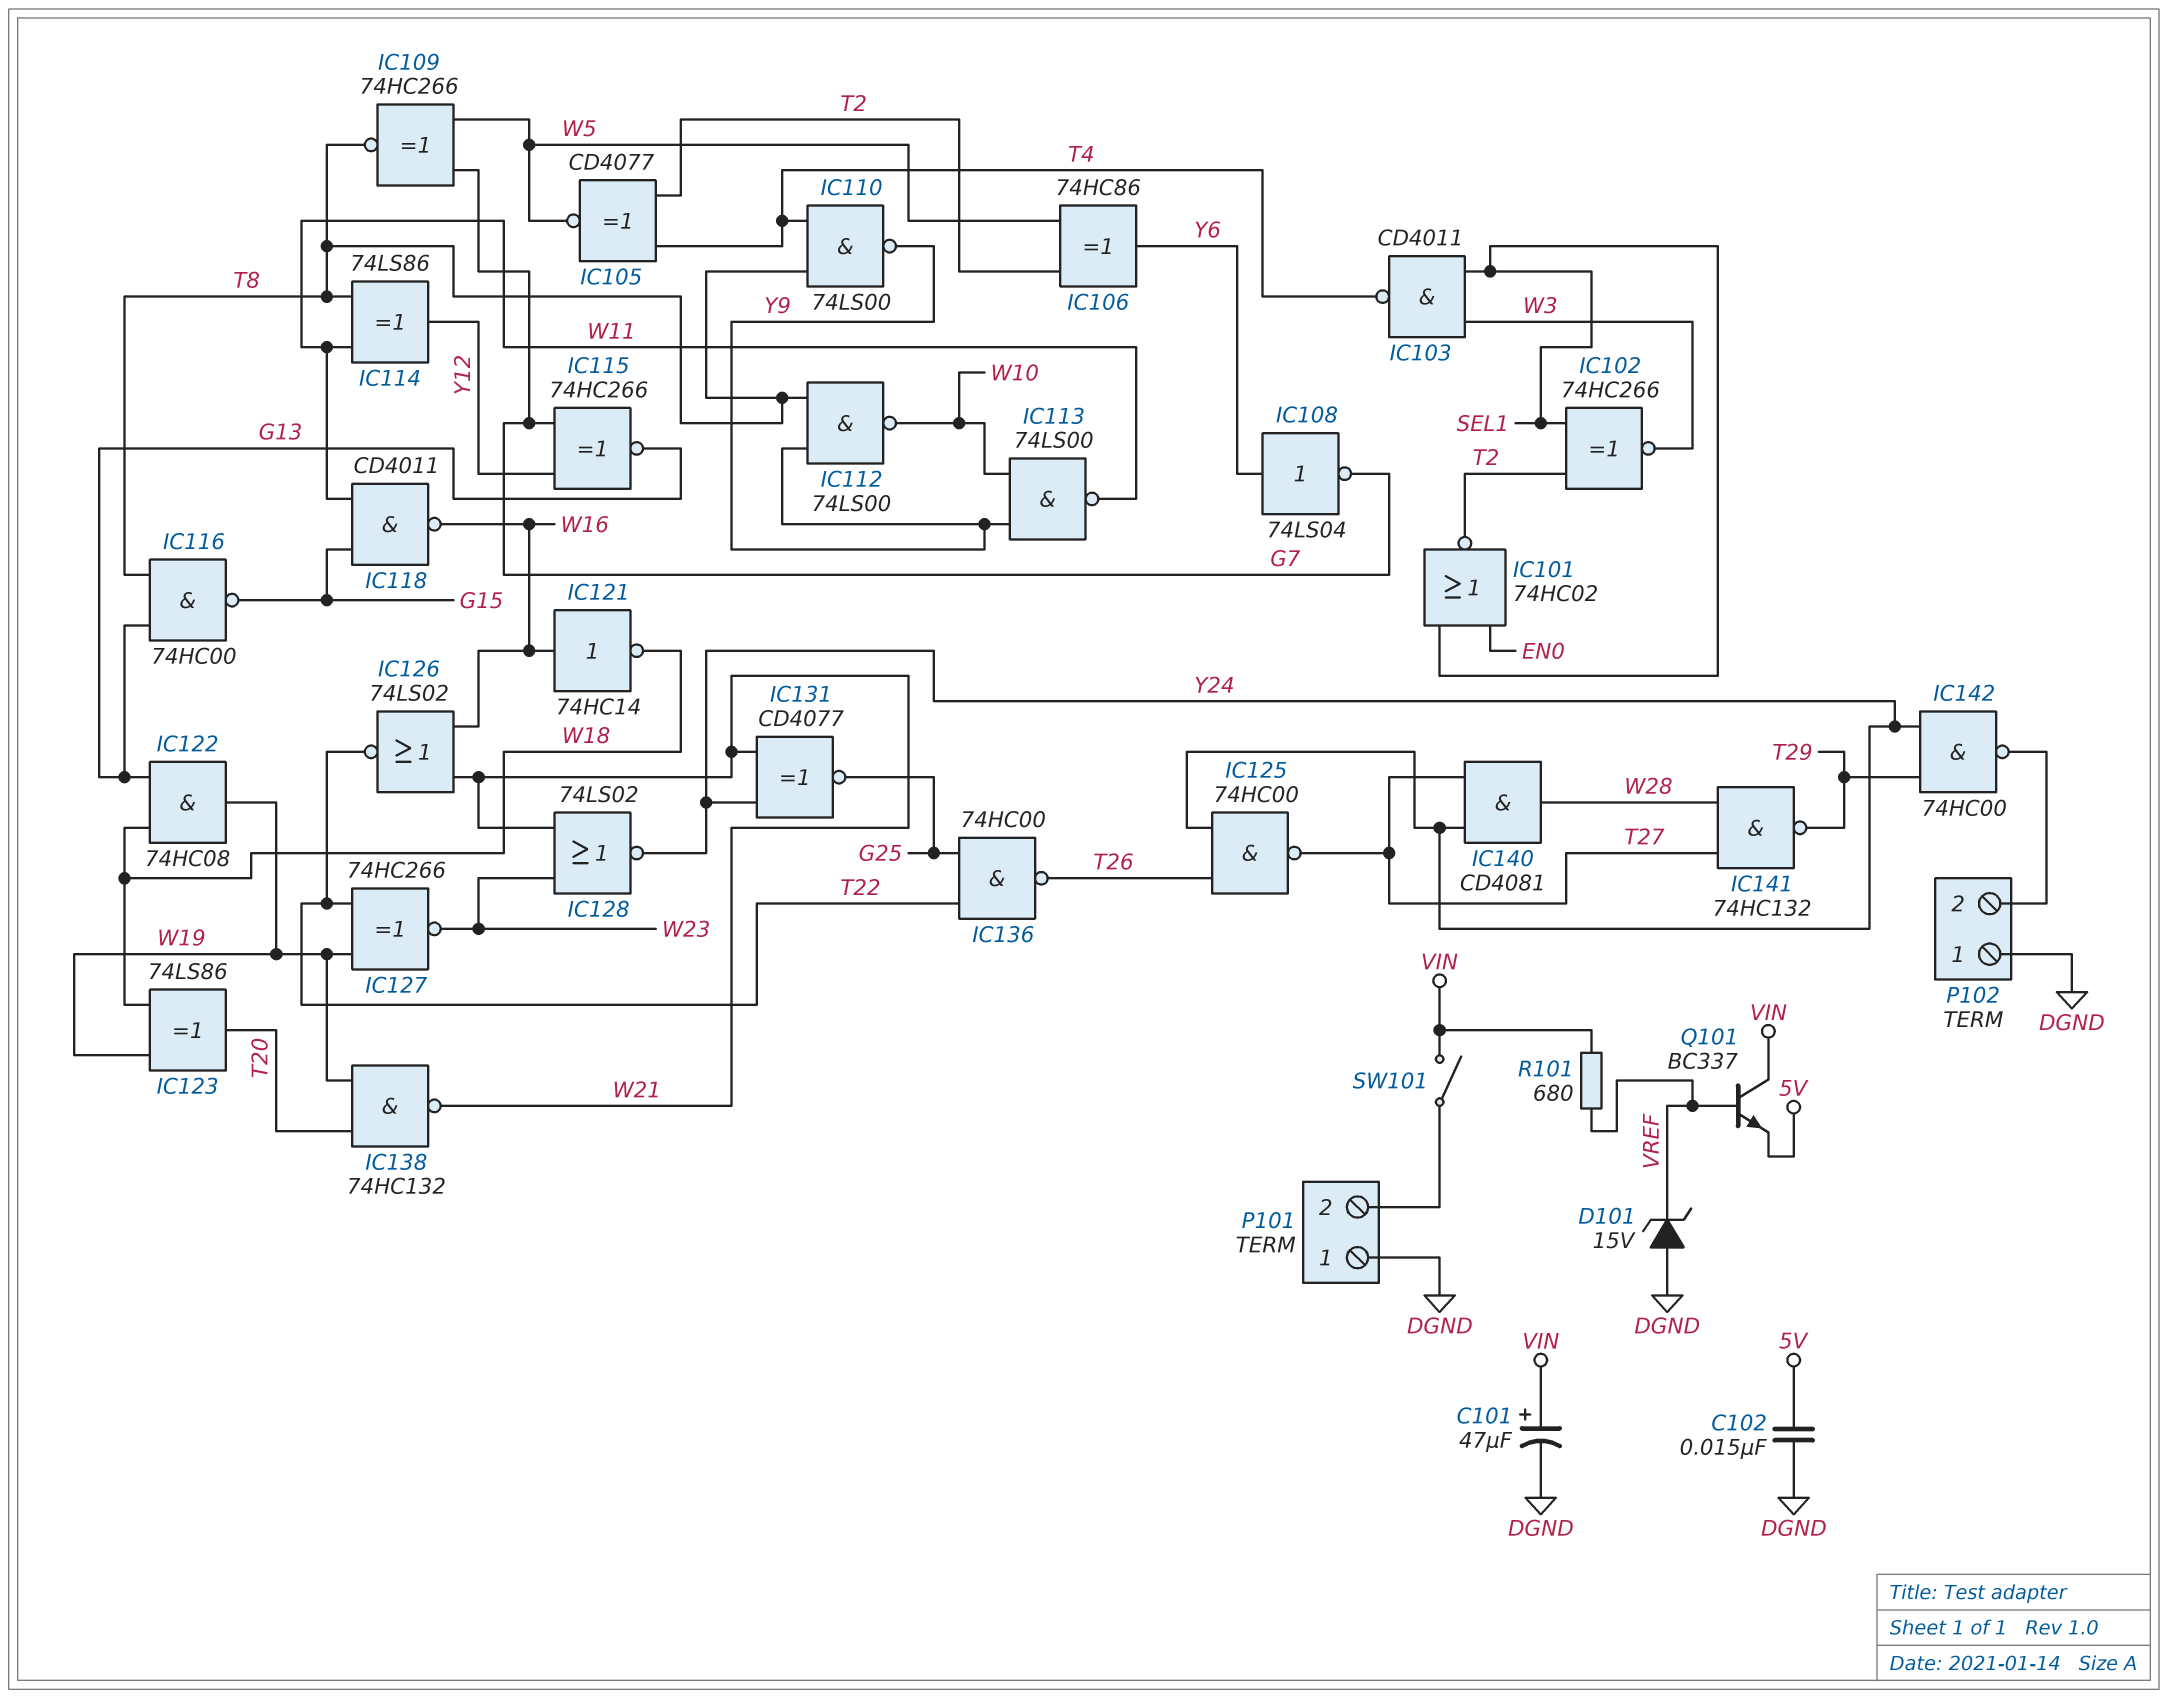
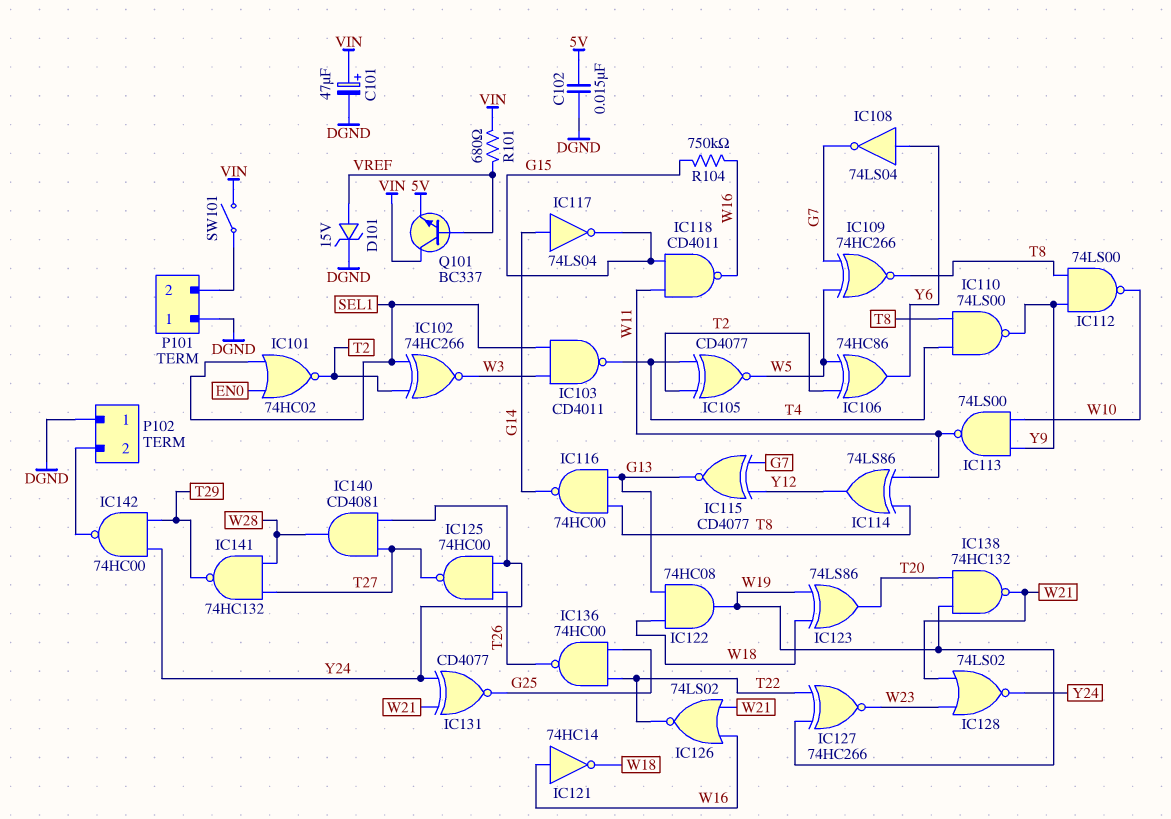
D101: zener 15V (A DGND, K VREF) -> zener 15V (A VREF, K DGND)
IC115: XNOR 74HC266 (in G7, in Y12, out G13) -> XNOR CD4077 (in G7, in Y12, out G13)
IC116: NAND 74HC00 (in G13, in T8, out G15) -> NAND 74HC00 (in G13, in T8, out G14)
IC117: none -> NOT 74LS04 (in G14, out G15)
R104: none -> 750k (G15, W16)

